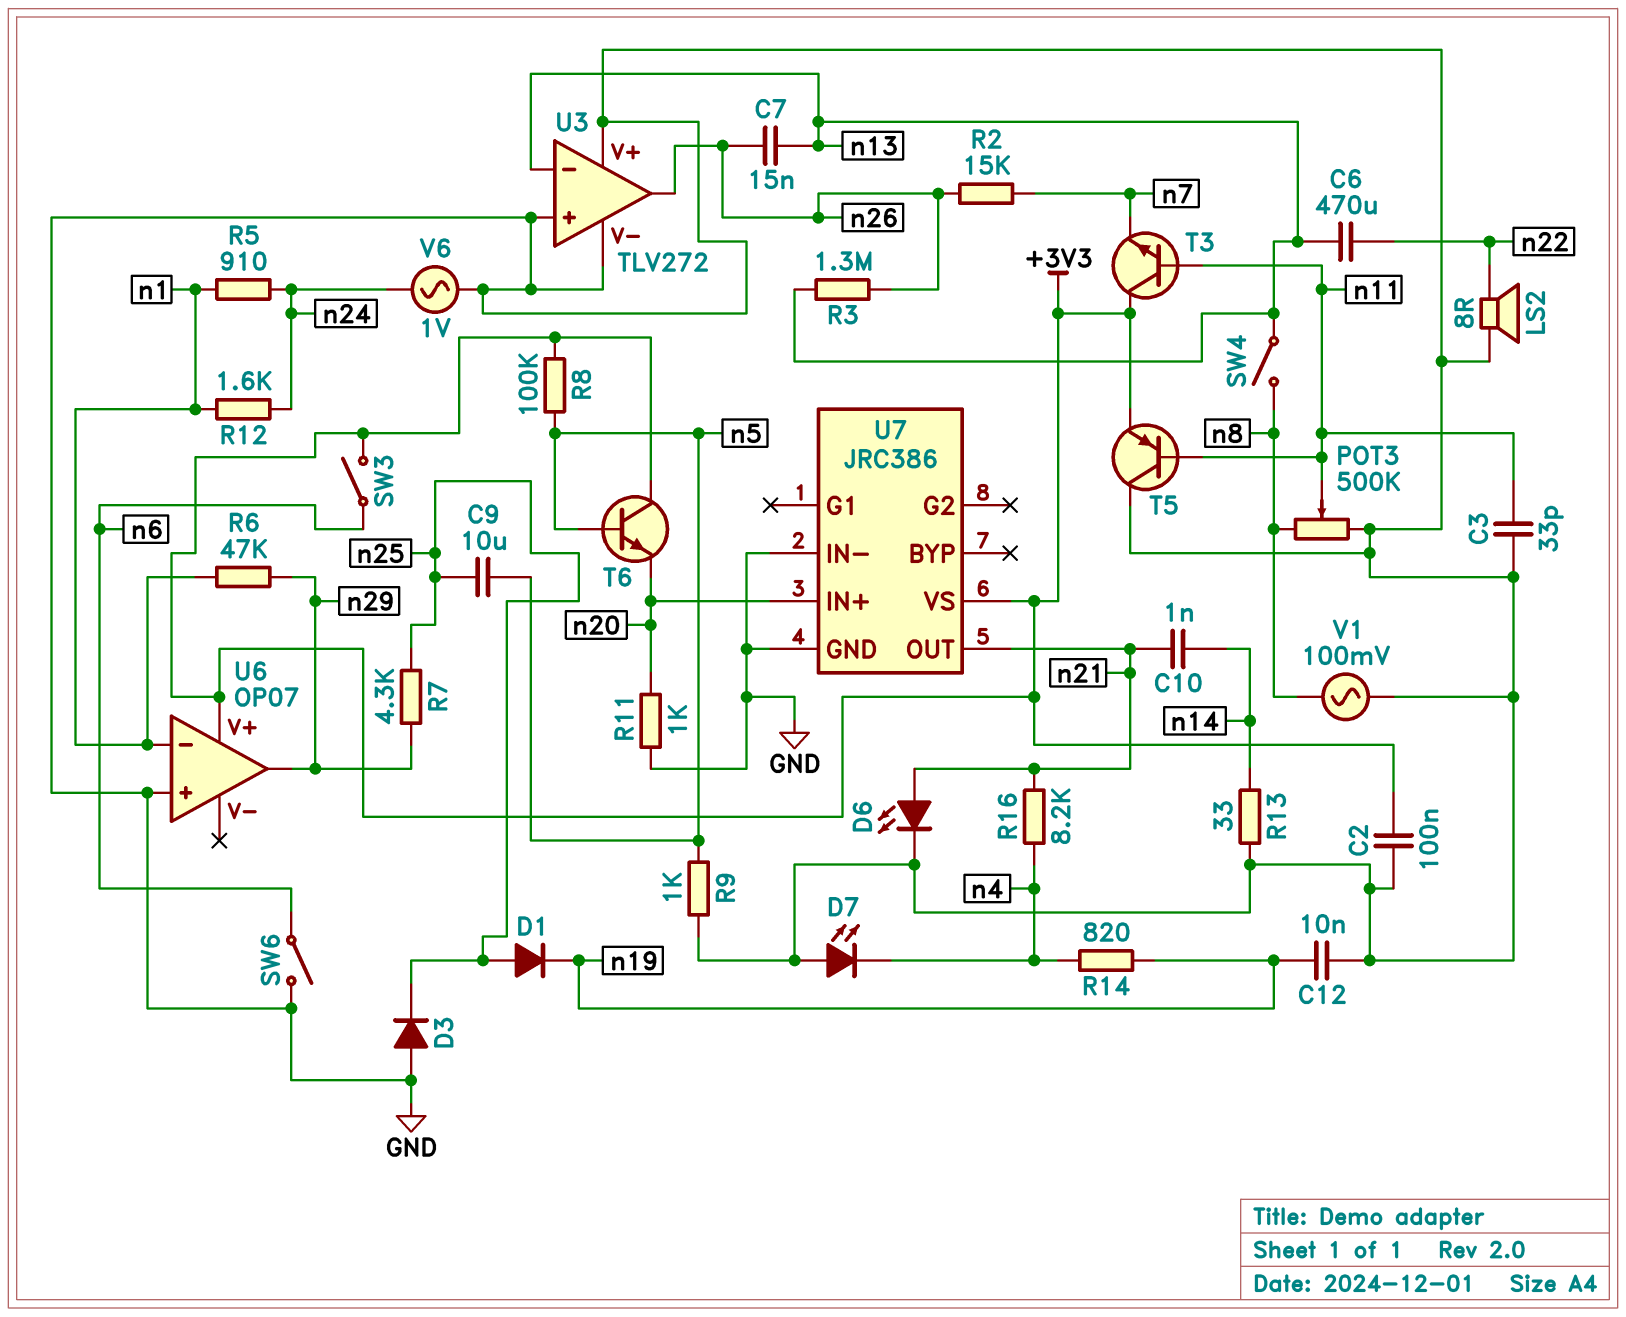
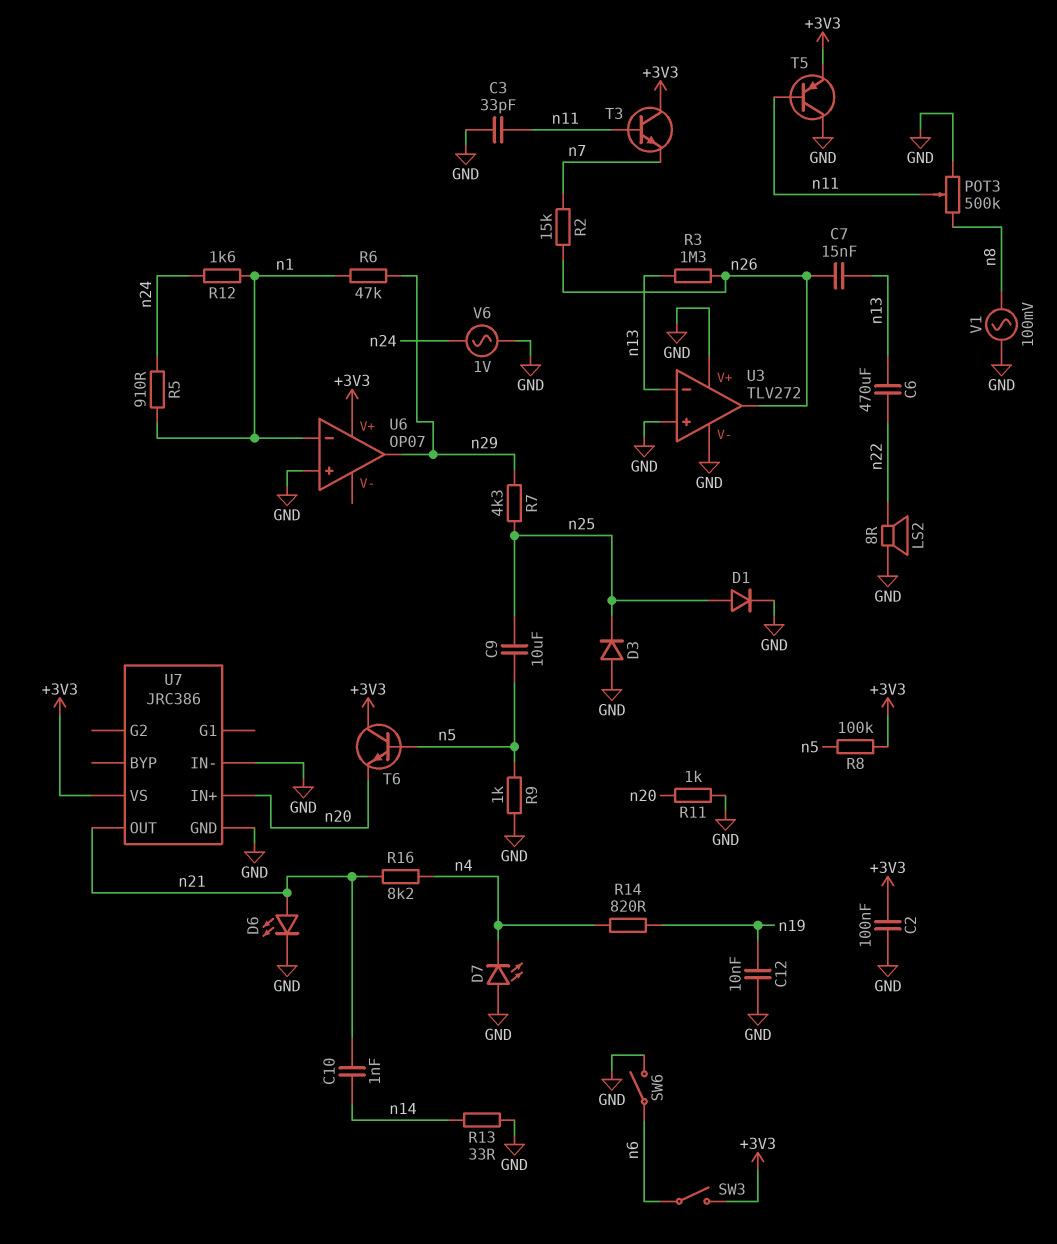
D1: diode (A n25, K n19) -> diode (A n25, K GND)
SW4: switch (n8, n13) -> none

